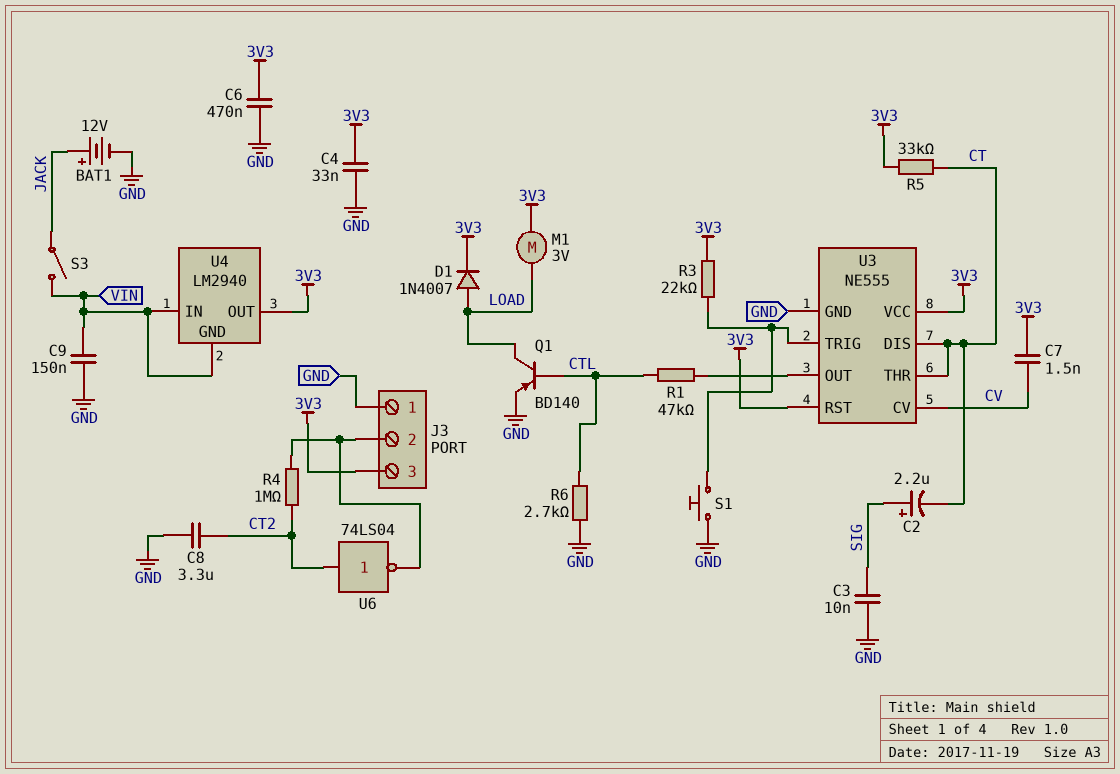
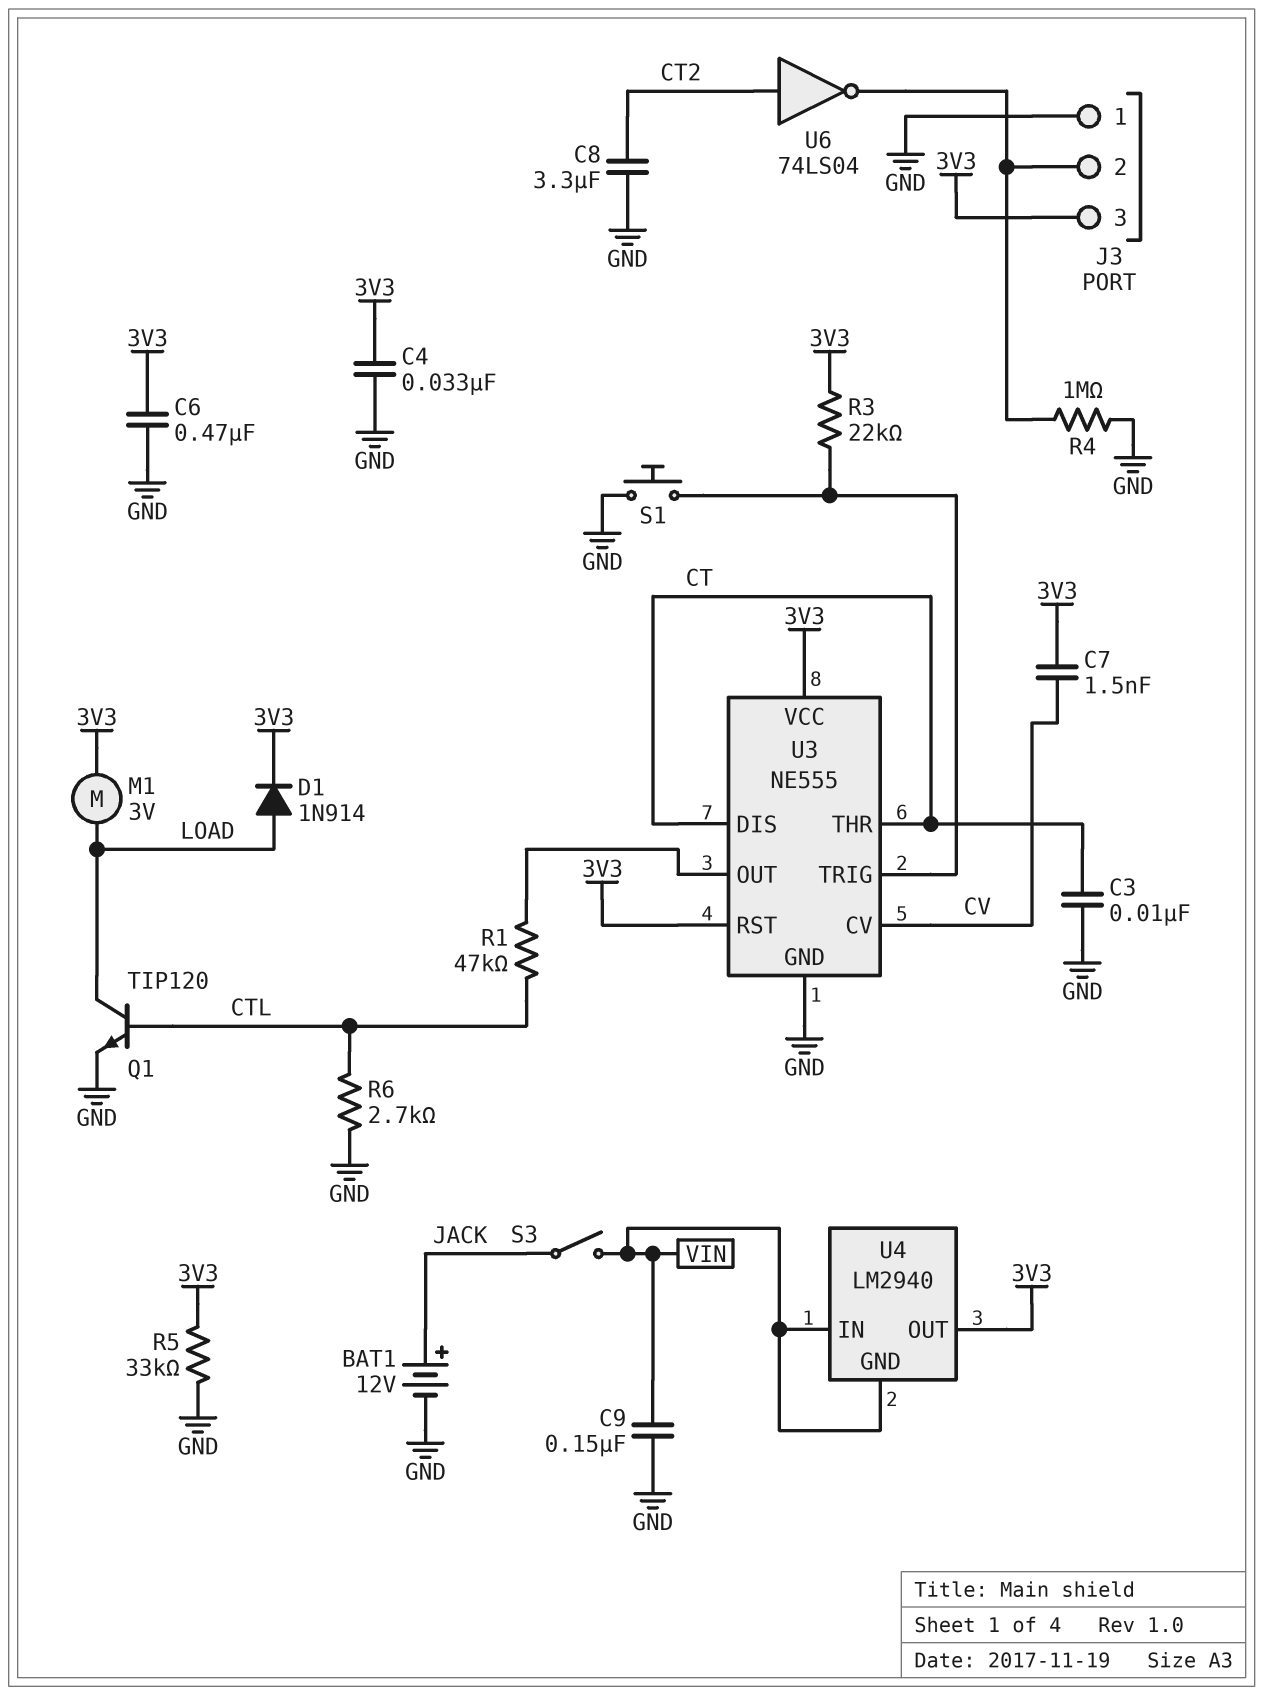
C2: 2.2uF (plus SIG, minus CT) -> none
C3: 10nF (GND, SIG) -> 10nF (CT, GND)
D1: diode 1N4007 (A LOAD, K 3V3) -> diode 1N914 (A LOAD, K 3V3)
Q1: PNP BD140 (B CTL, C LOAD, E GND) -> NPN TIP120 (B CTL, C LOAD, E GND)
R4: 1M (CT2, J3/2) -> 1M (GND, J3/2)
R5: 33k (3V3, CT) -> 33k (3V3, GND)

